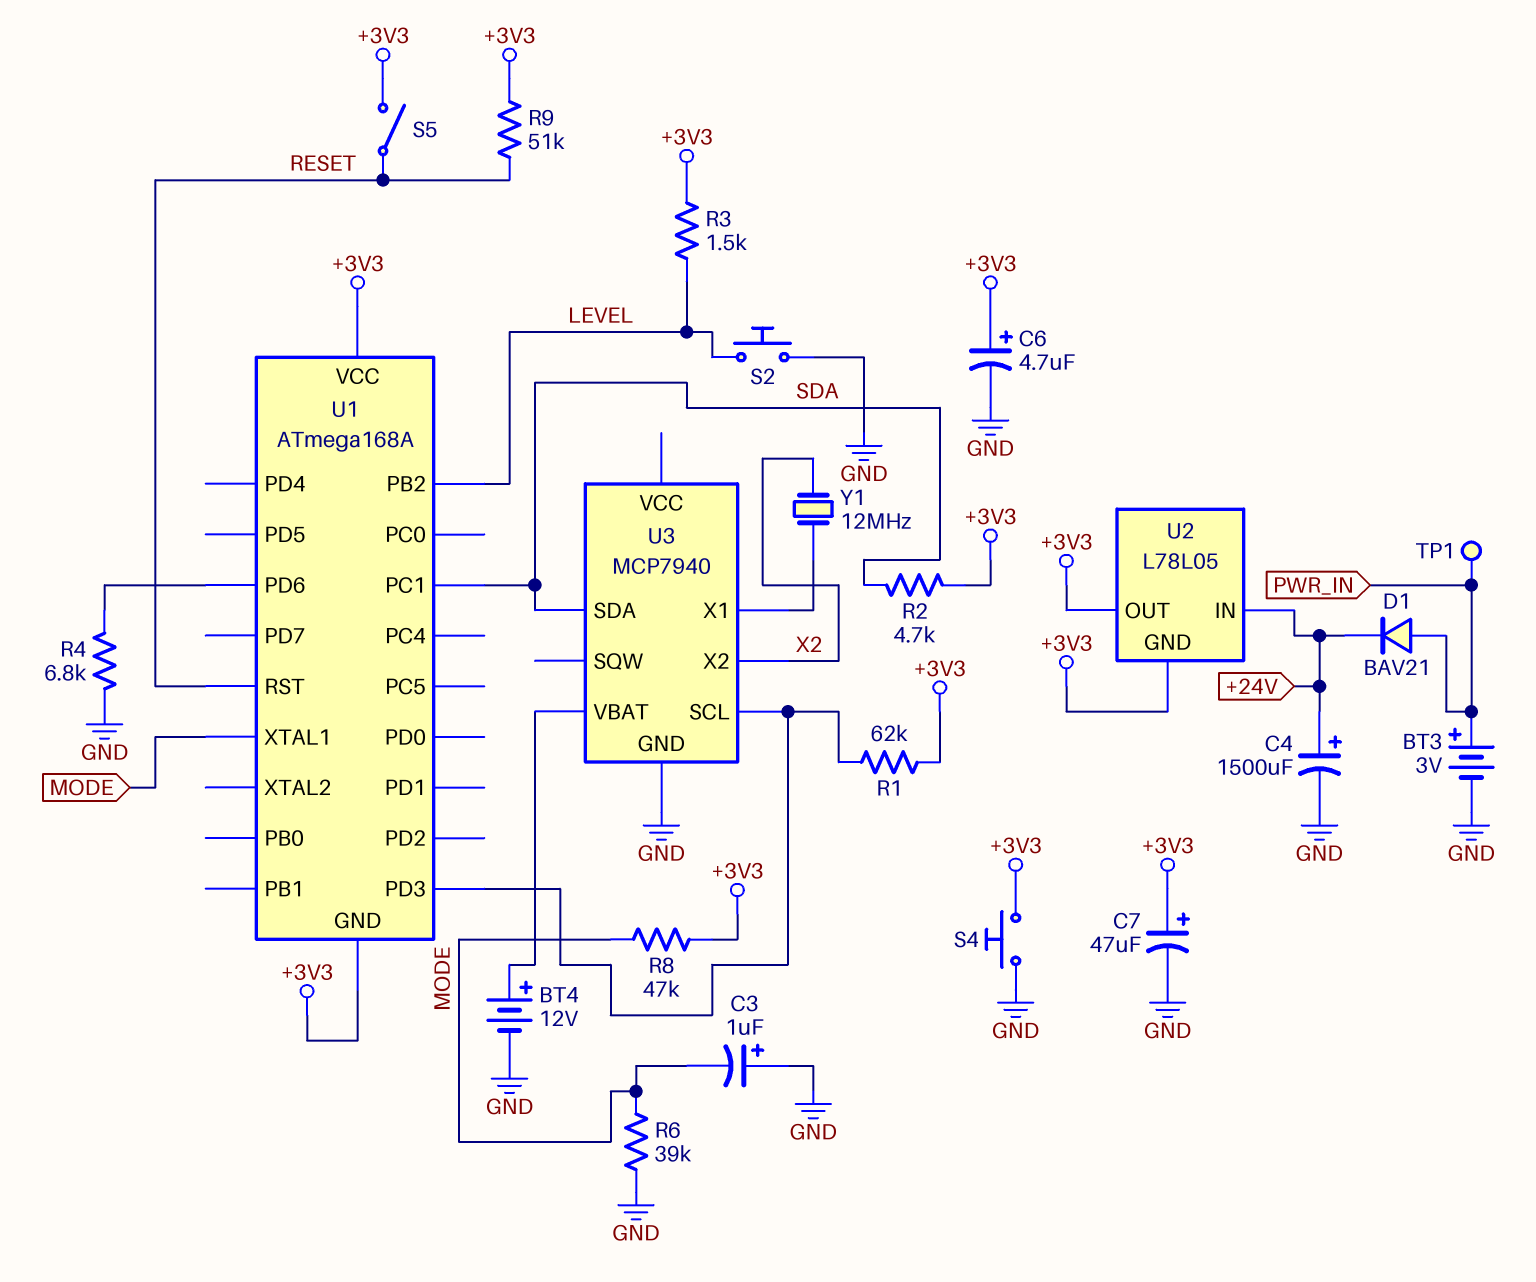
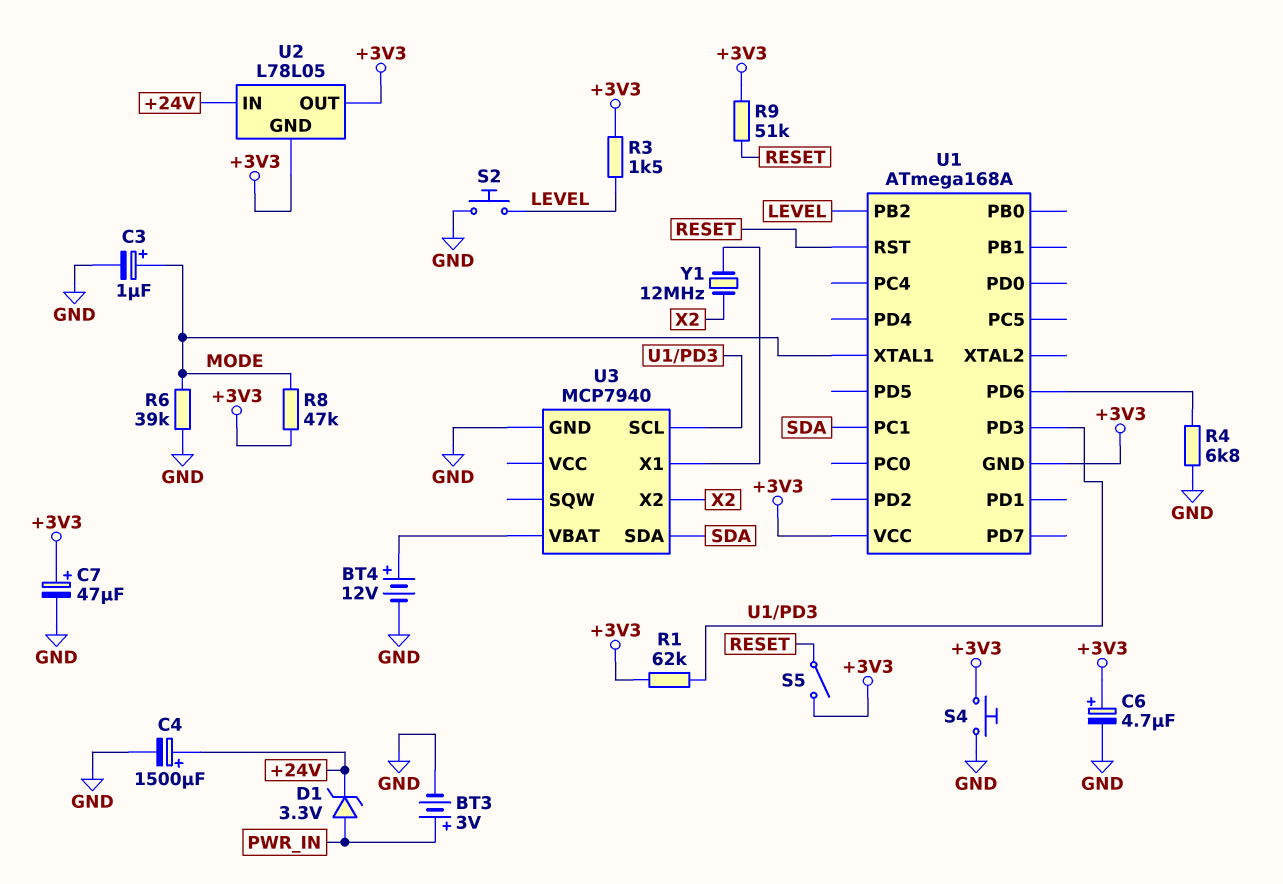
C3: 1uF (plus GND, minus MODE) -> 1uF (plus MODE, minus GND)
D1: diode BAV21 (A PWR_IN, K +24V) -> zener 3.3V (A PWR_IN, K +24V)
R2: 4.7k (+3V3, SDA) -> none
TP1: test point (PWR_IN) -> none

